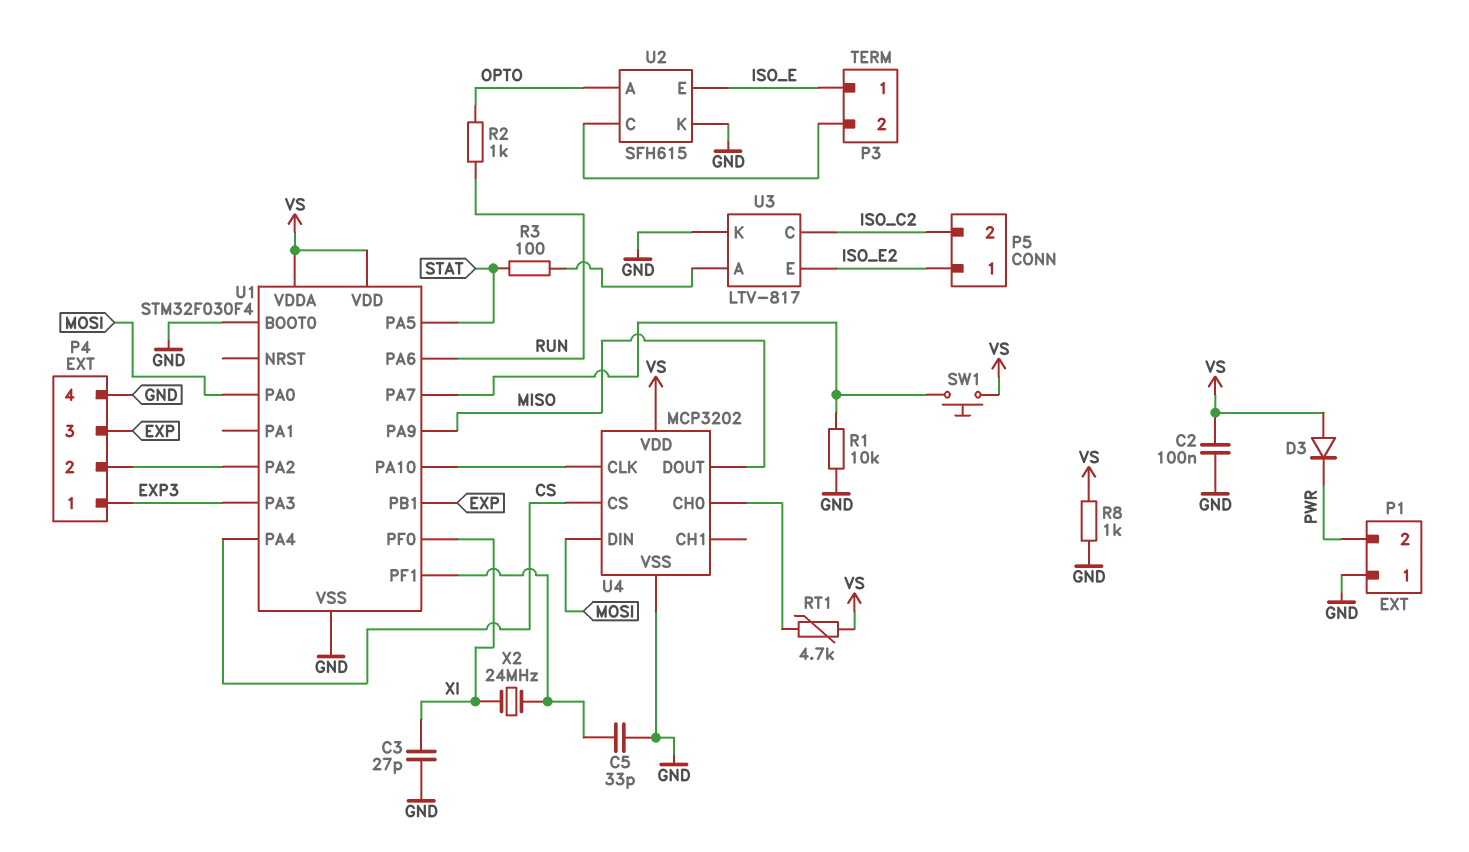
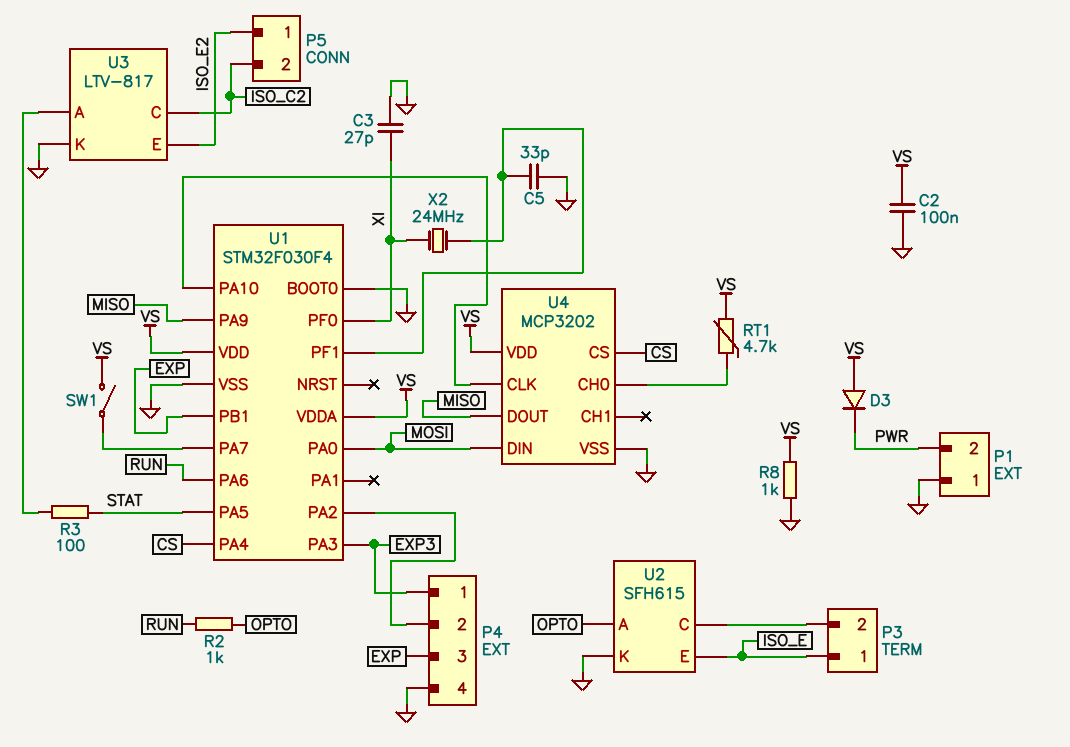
R1: 10k (GND, U1/PA7) -> none
SW1: button (U1/PA7, VS) -> switch (U1/PA7, VS)

